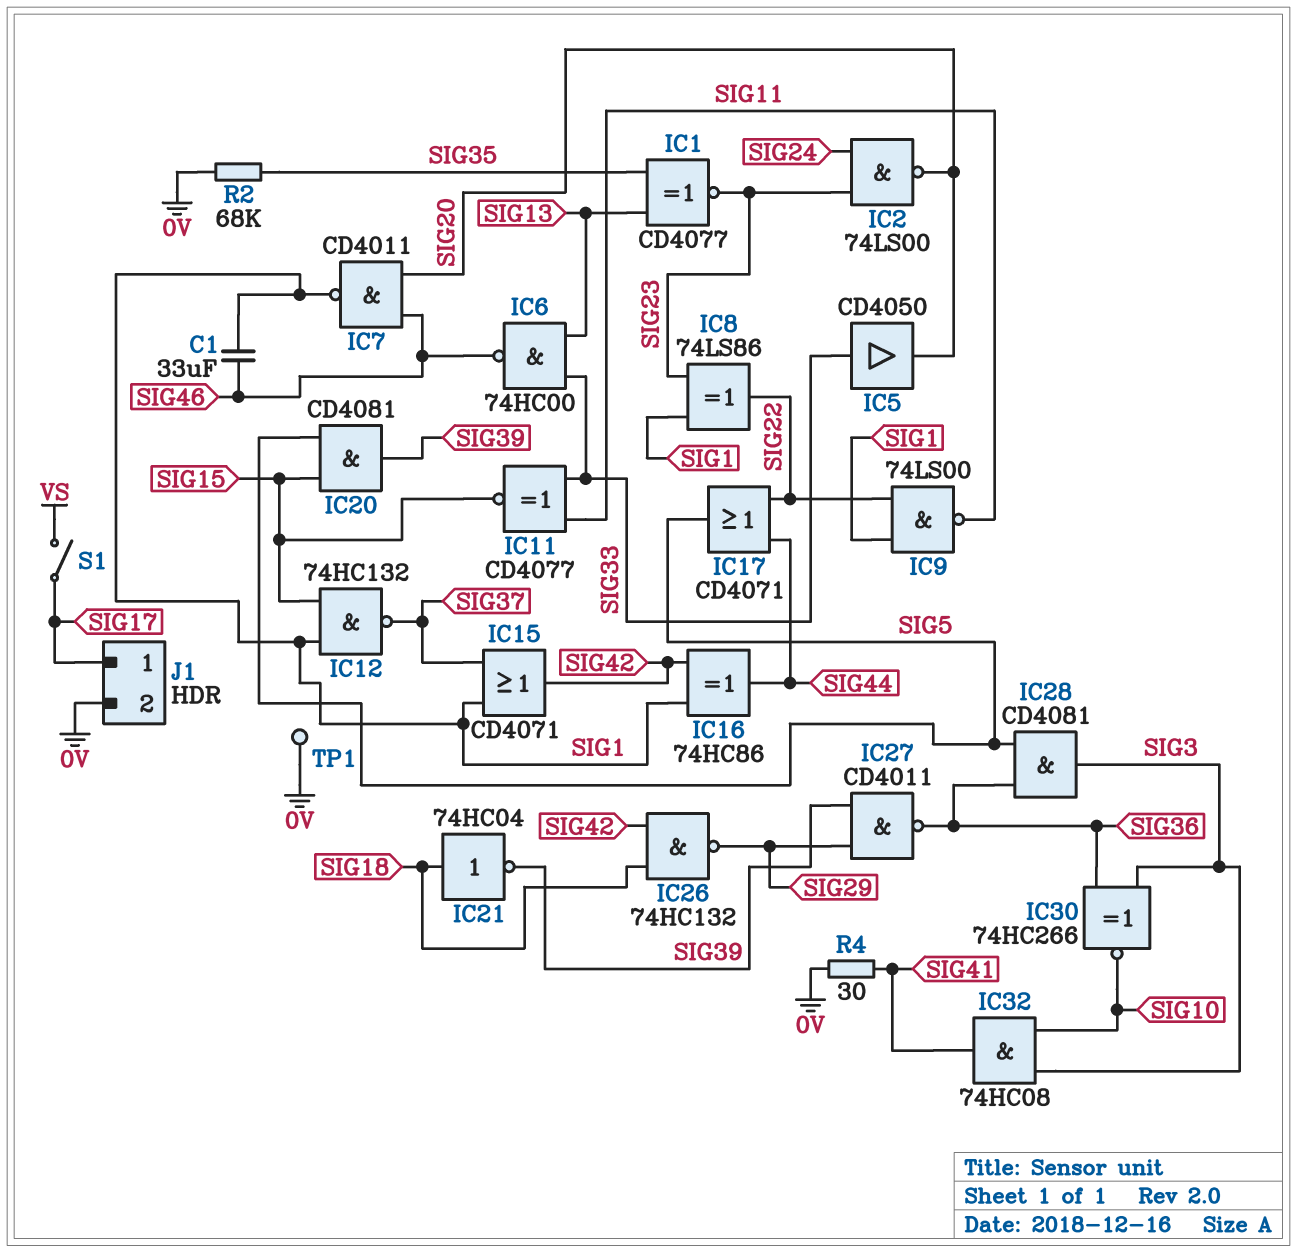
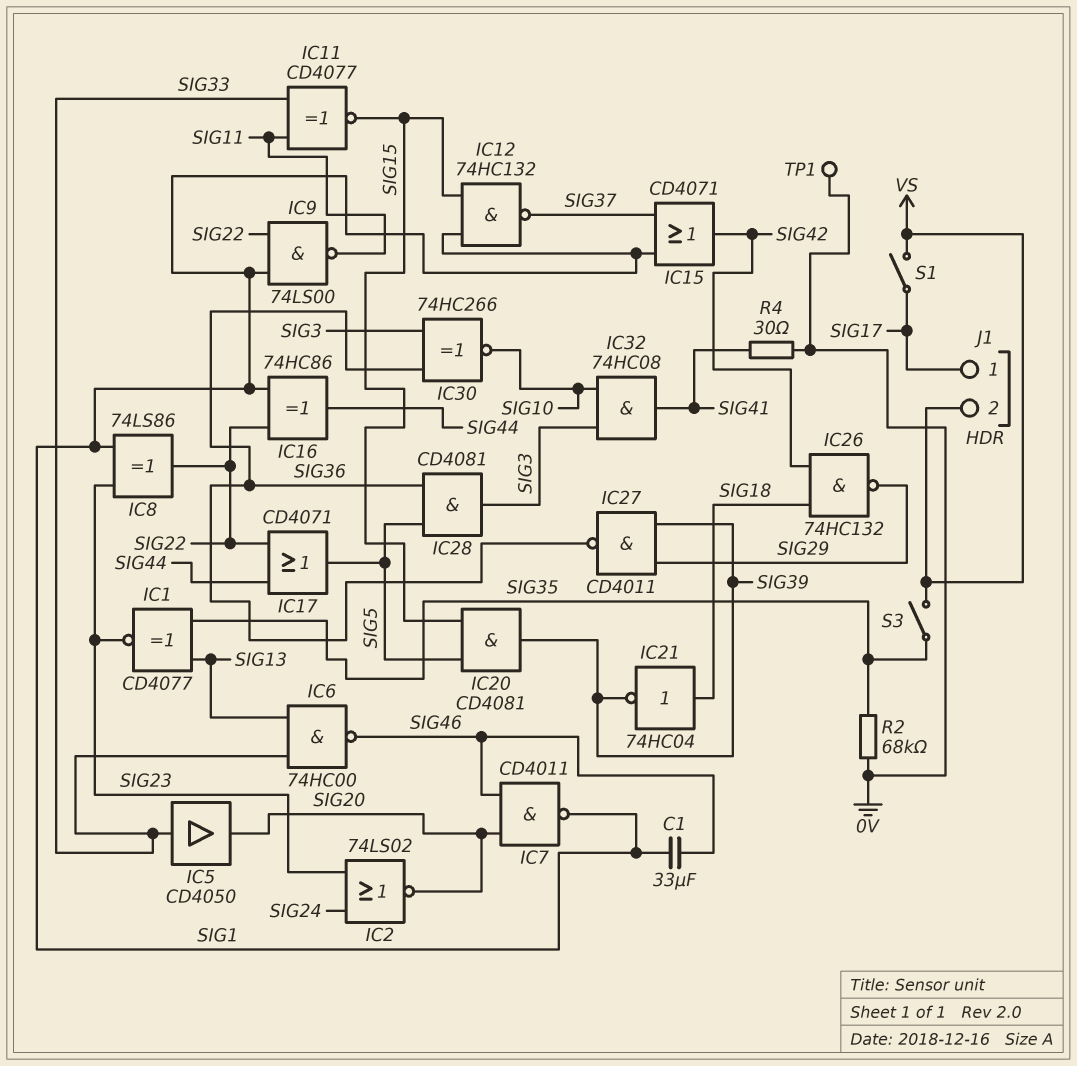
IC2: NAND 74LS00 (in SIG23, in SIG24, out SIG20) -> NOR 74LS02 (in SIG23, in SIG24, out SIG20)
IC16: XOR 74HC86 (in SIG1, in SIG42, out SIG44) -> XOR 74HC86 (in SIG1, in SIG22, out SIG44)
J1 pin 2: 0V -> VS
S3: none -> switch (SIG35, VS)

